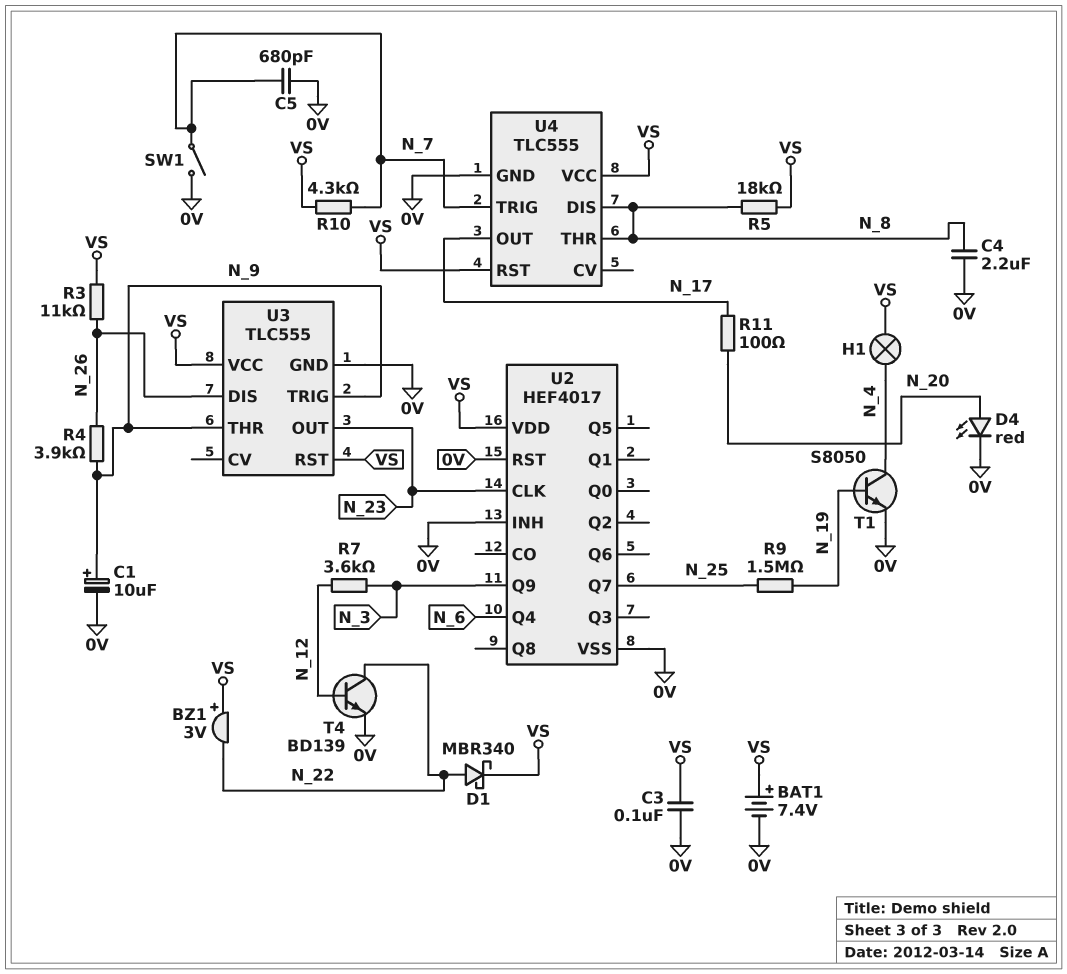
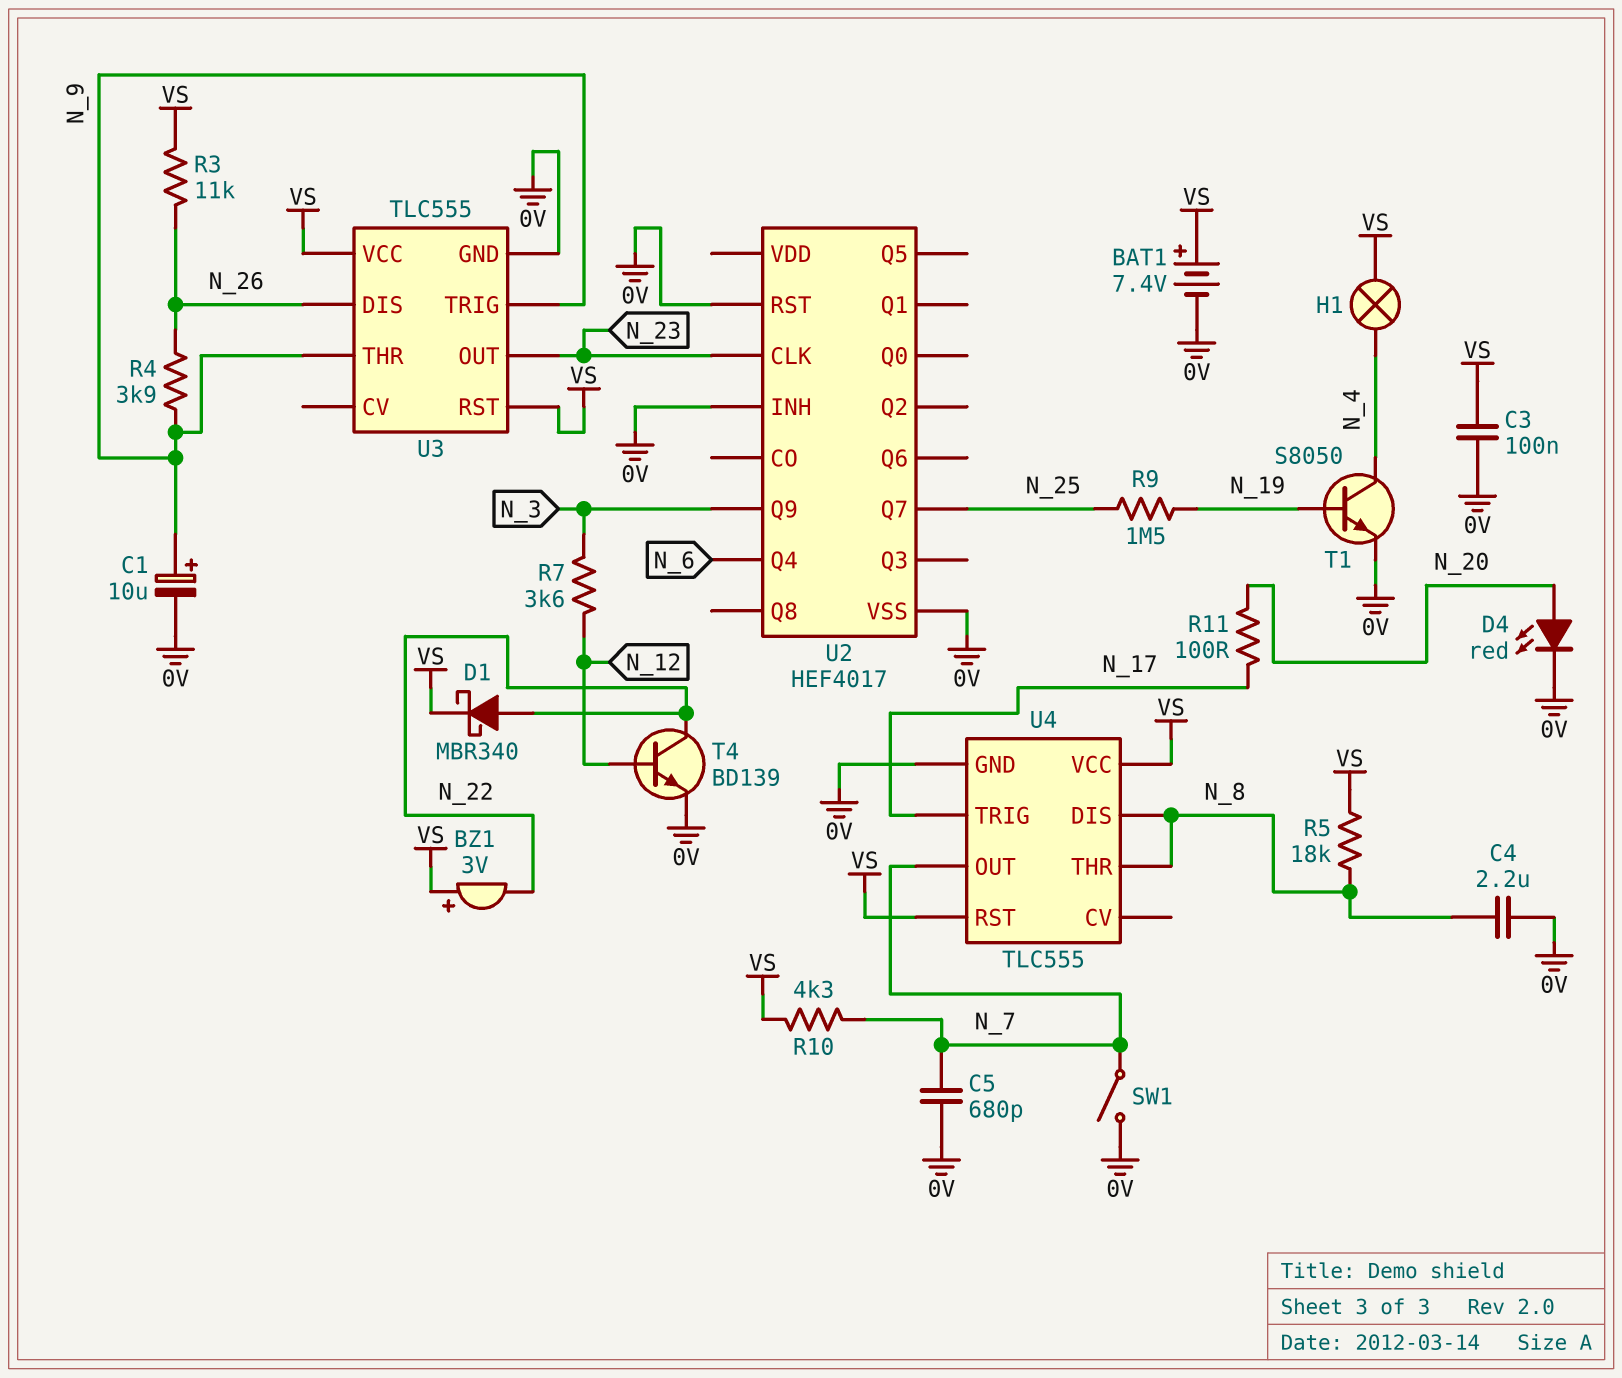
U2 pin VDD: VS -> none
U4 pin OUT: N_17 -> N_7
U4 pin TRIG: N_7 -> N_17

